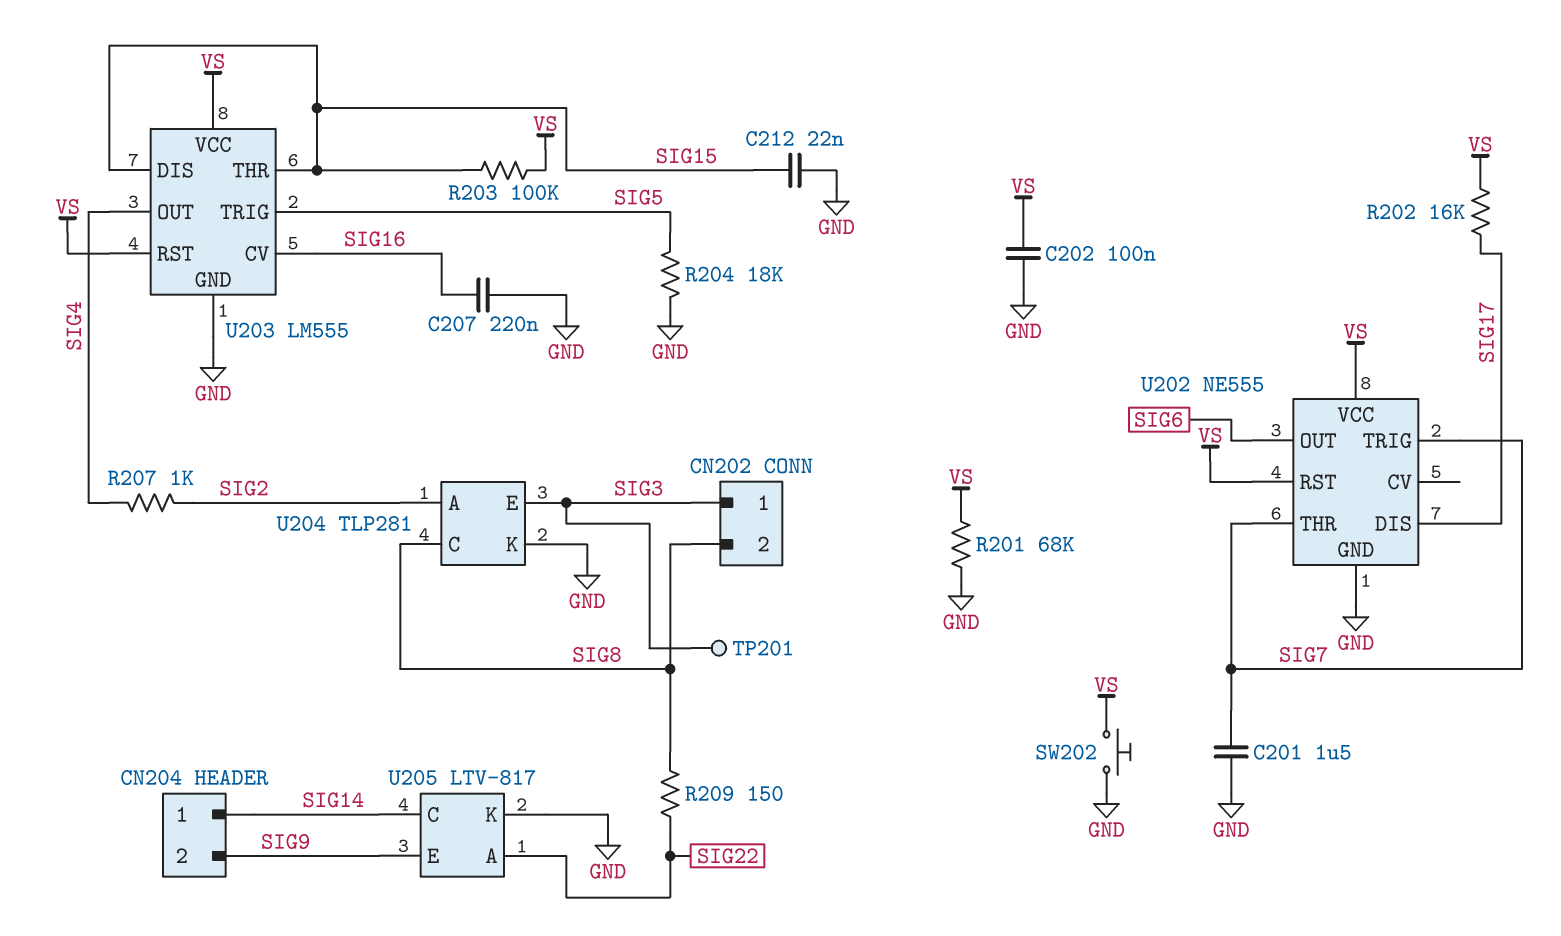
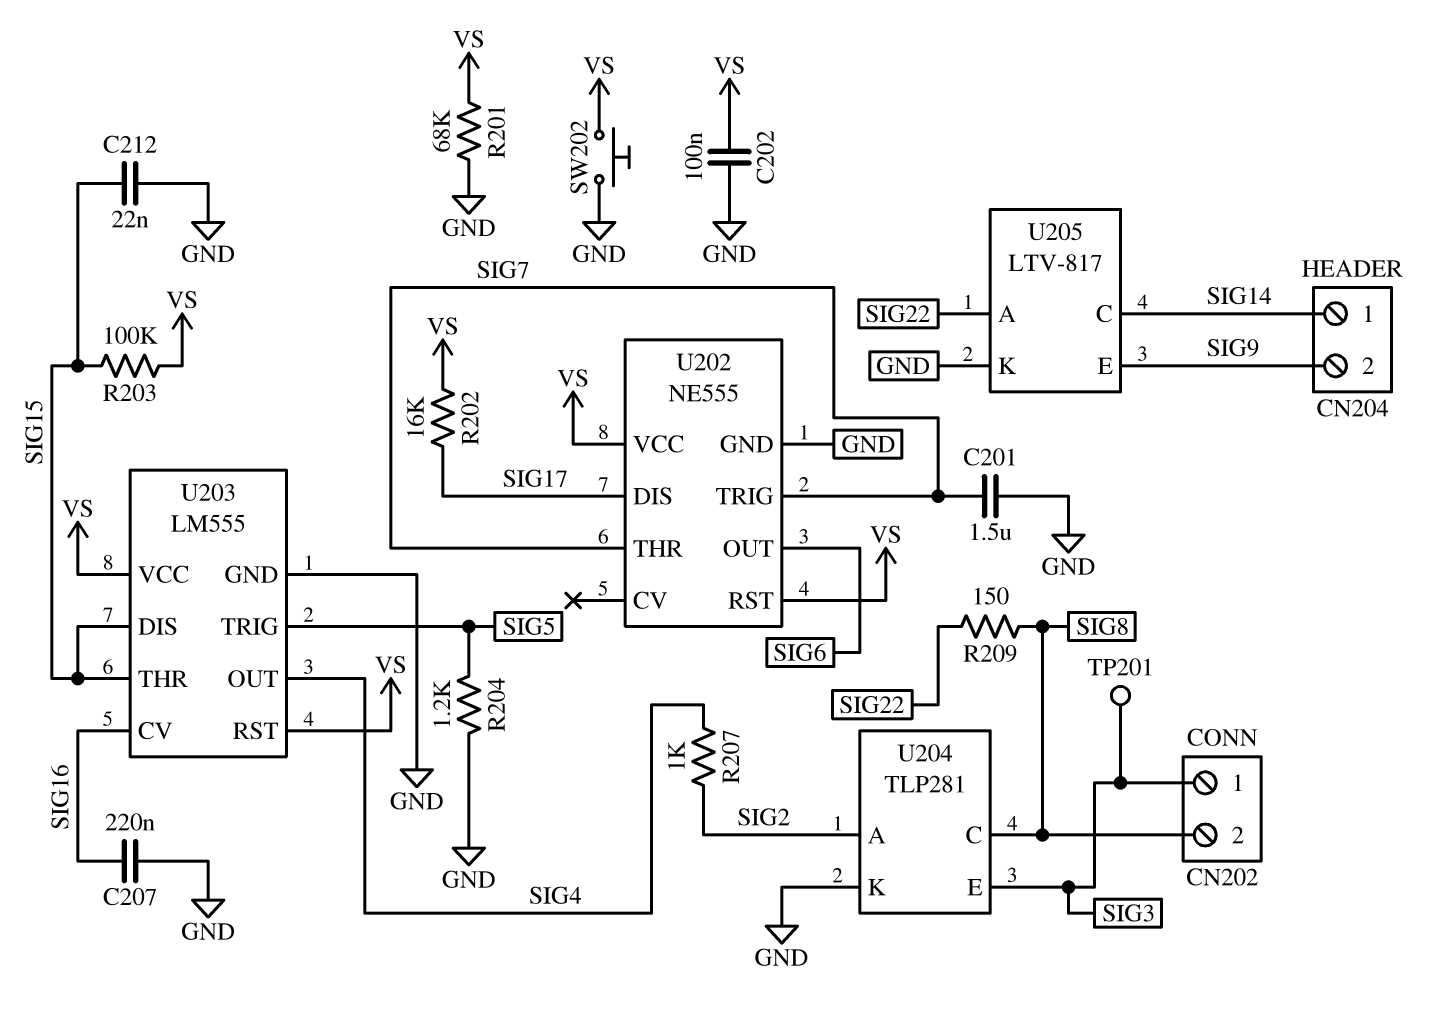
R204: 18k (GND, SIG5) -> 1.2k (GND, SIG5)

